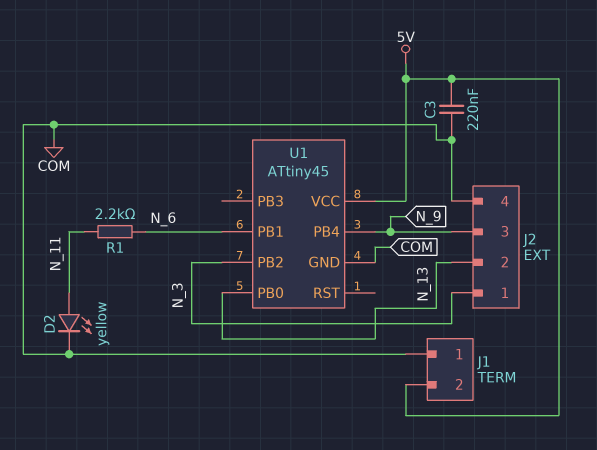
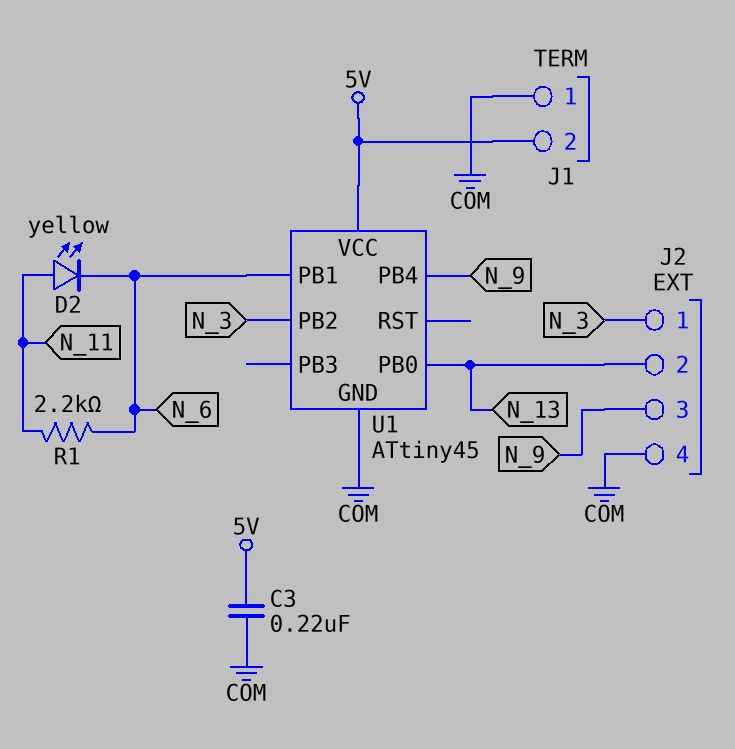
D2: LED yellow (A N_11, K COM) -> LED yellow (A N_11, K N_6)

